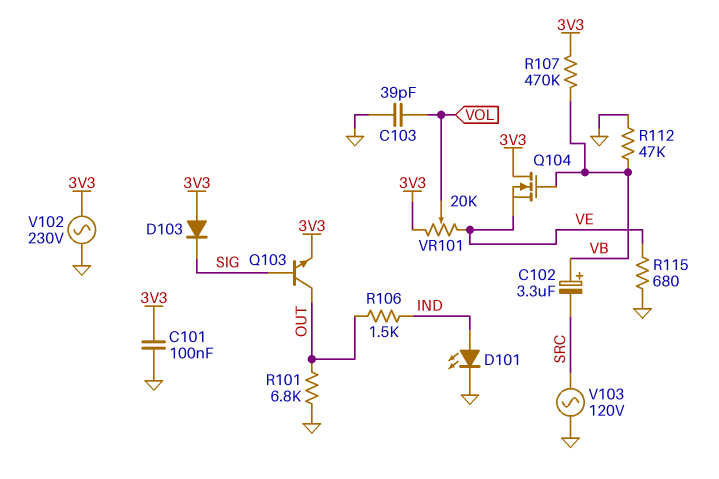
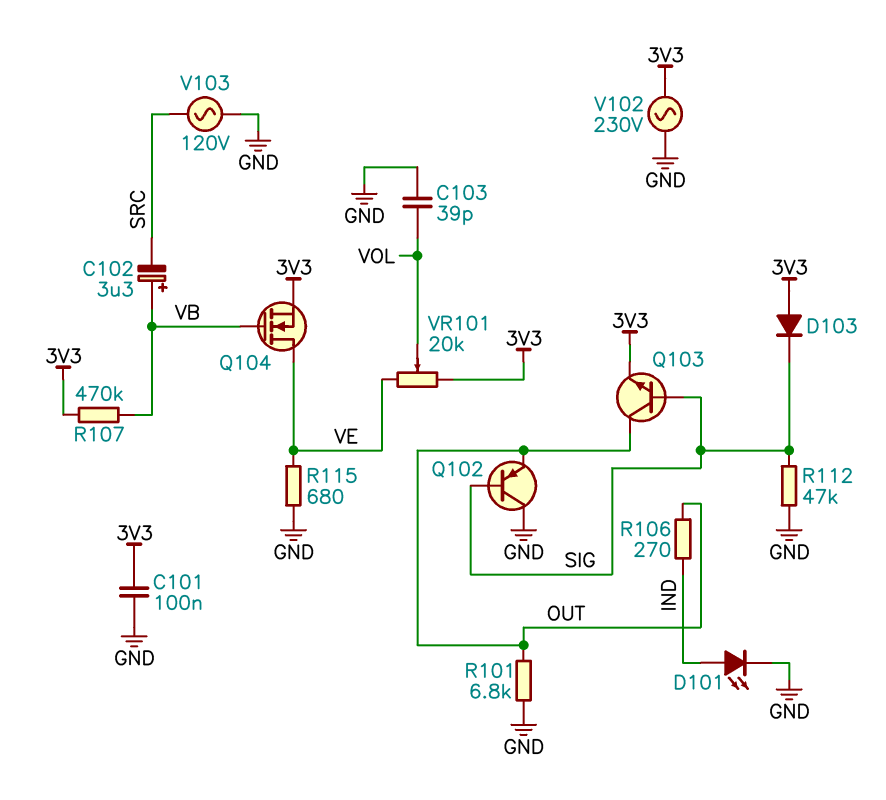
Q102: none -> PNP (B SIG, C GND, E OUT)
Q104: NMOS (G VB, D 3V3, S VE) -> NMOS (G VB, D VE, S 3V3)
R106: 1.5k (IND, OUT) -> 270 (IND, OUT)
R112: 47k (GND, VB) -> 47k (GND, SIG)

